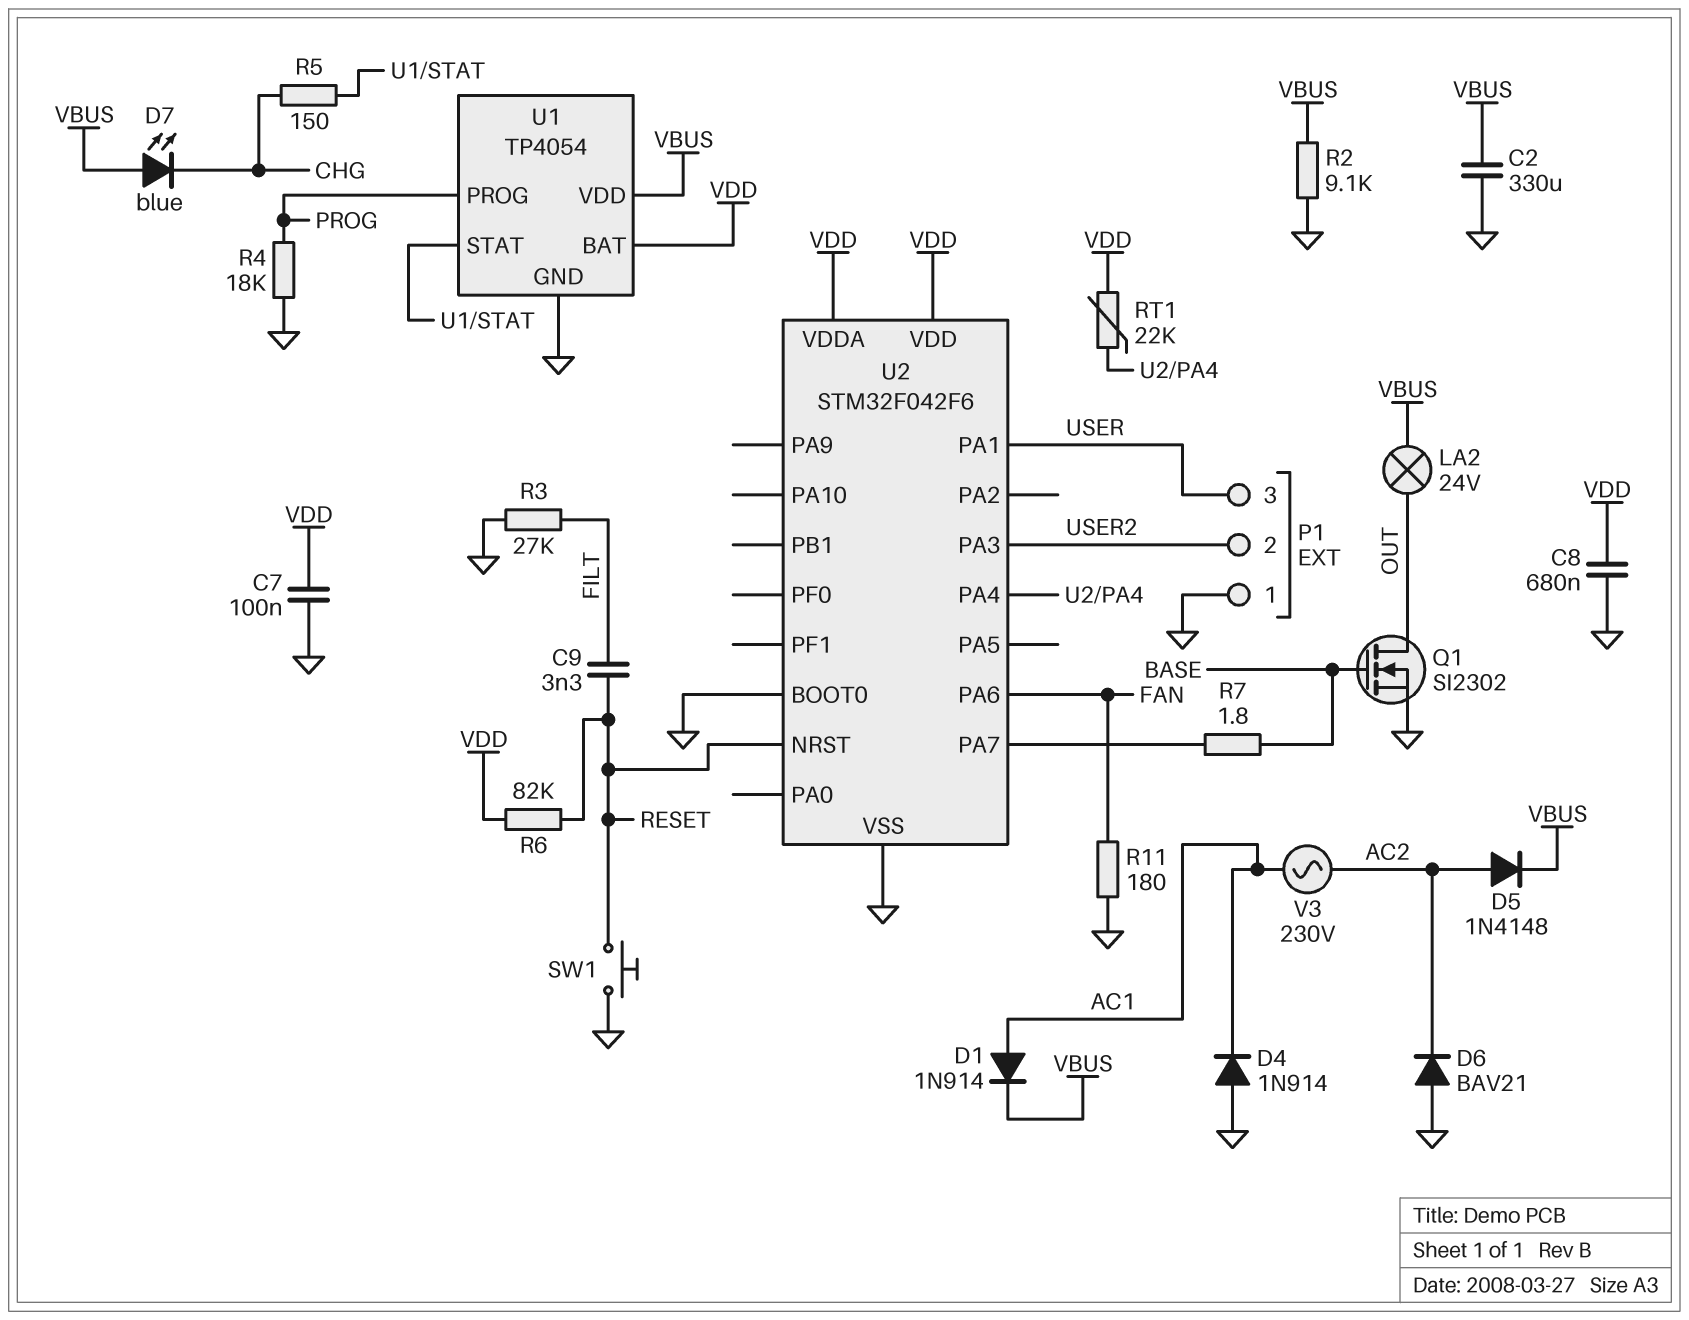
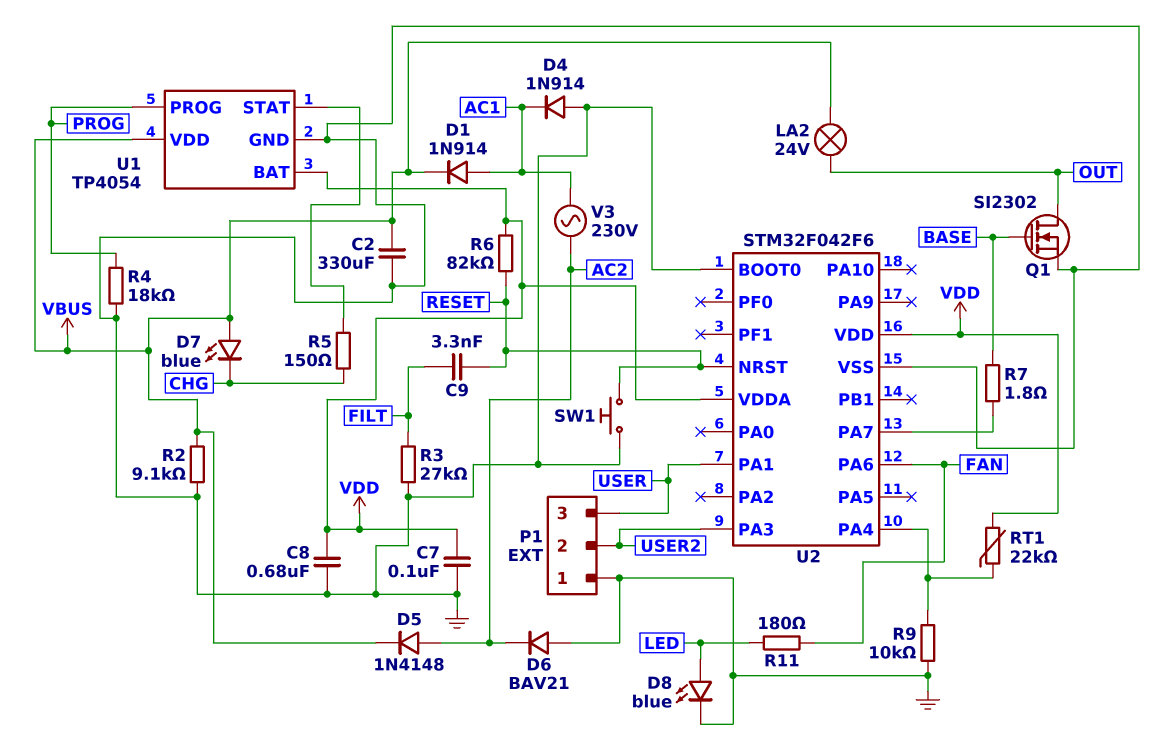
D8: none -> LED blue (A LED, K GND)
R9: none -> 10k (GND, U2/PA4)
R11: 180 (FAN, GND) -> 180 (FAN, LED)

